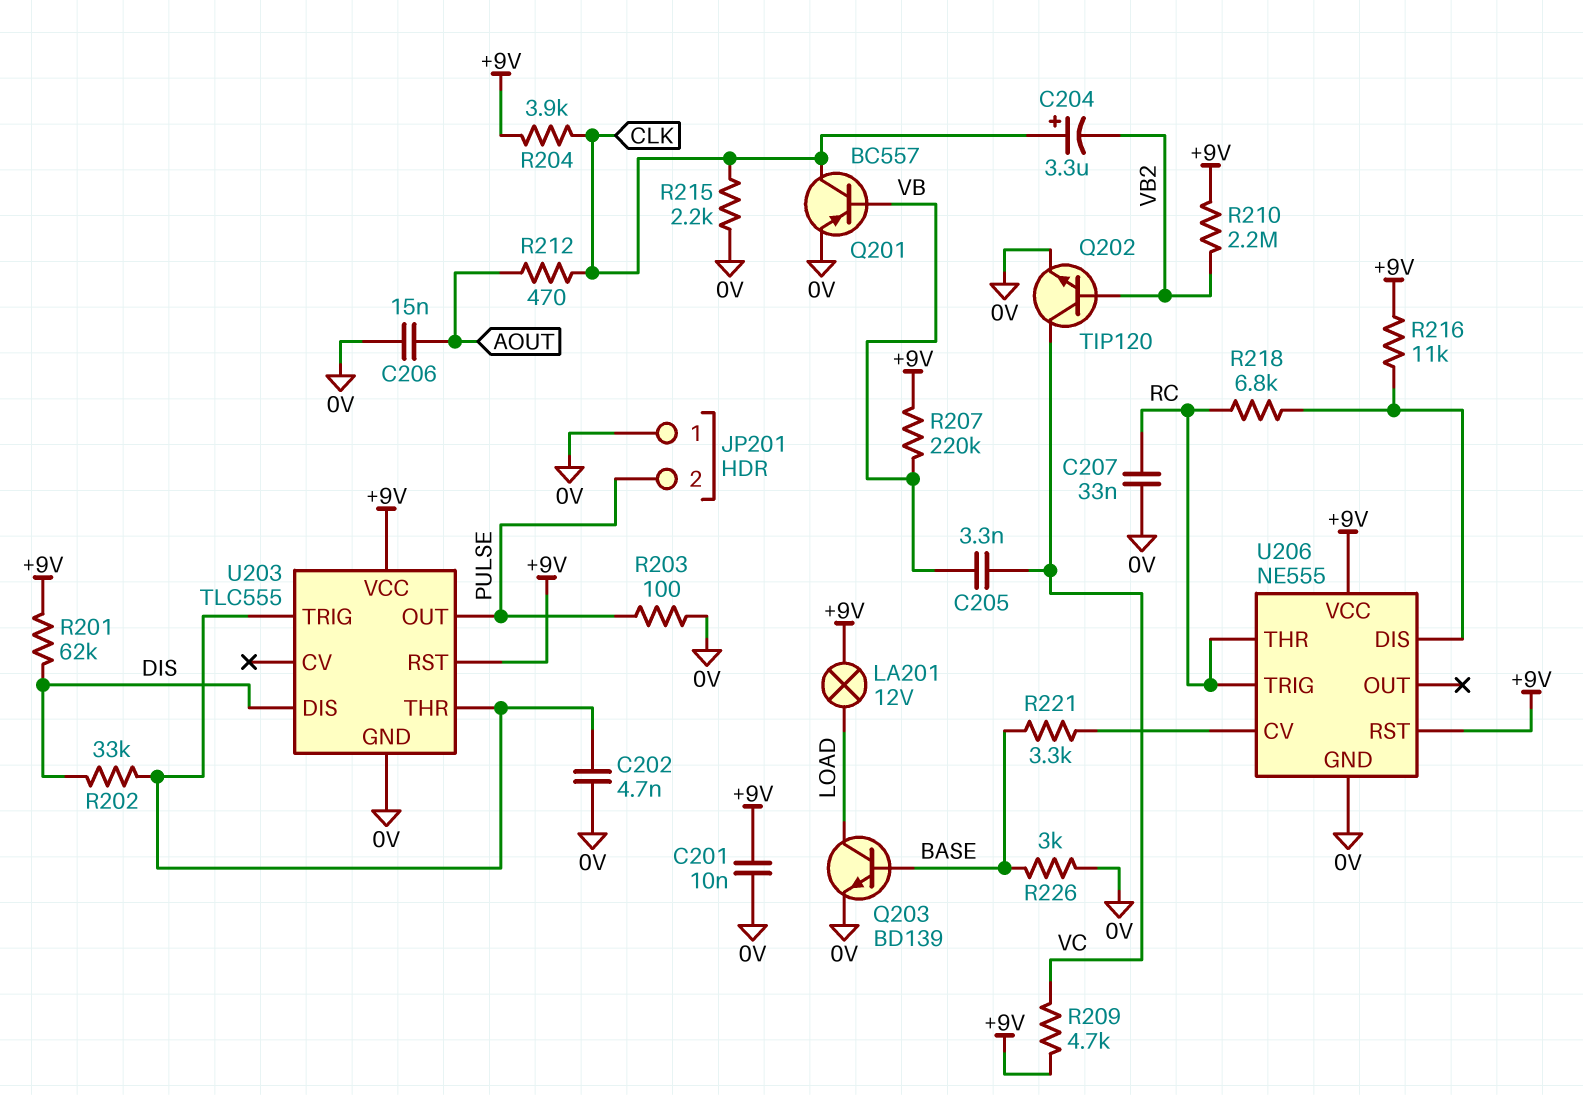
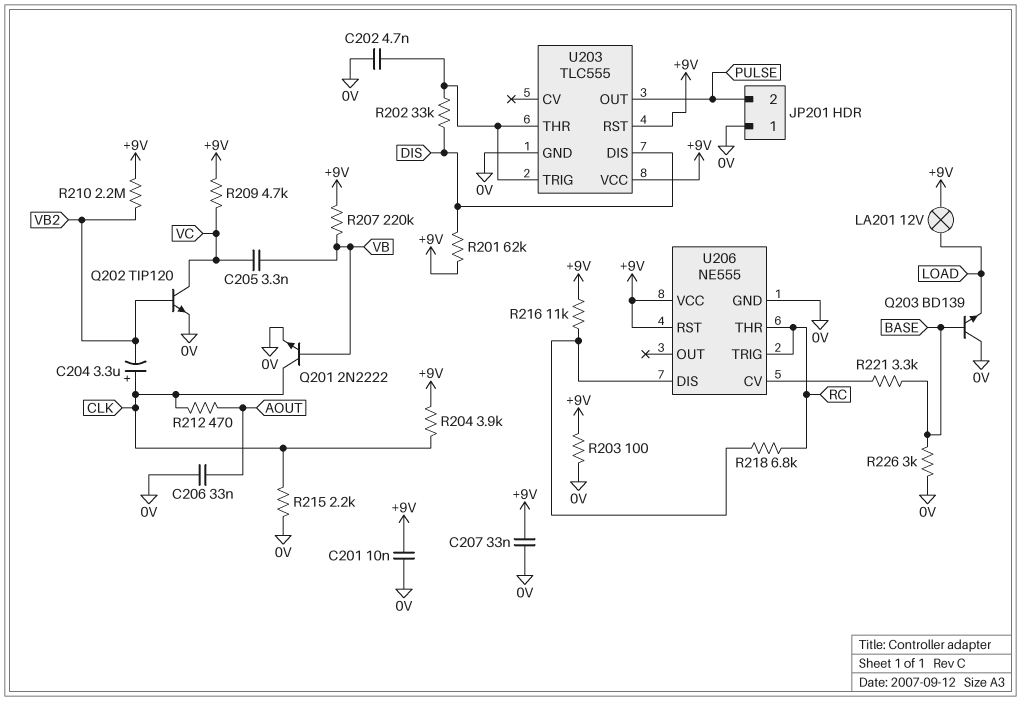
C206: 15nF (0V, AOUT) -> 33nF (0V, AOUT)
C207: 33nF (0V, RC) -> 33nF (+9V, 0V)
Q201: PNP BC557 (B VB, C CLK, E 0V) -> NPN 2N2222 (B VB, C CLK, E 0V)
Q203: NPN BD139 (B BASE, C LOAD, E 0V) -> NPN BD139 (B BASE, C 0V, E LOAD)
R203: 100 (0V, PULSE) -> 100 (+9V, 0V)

